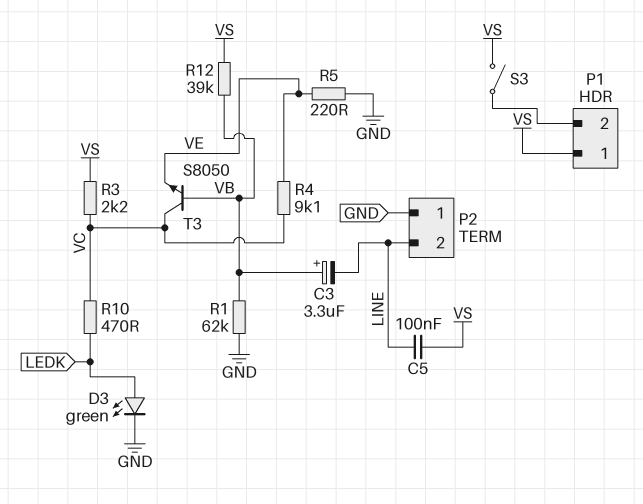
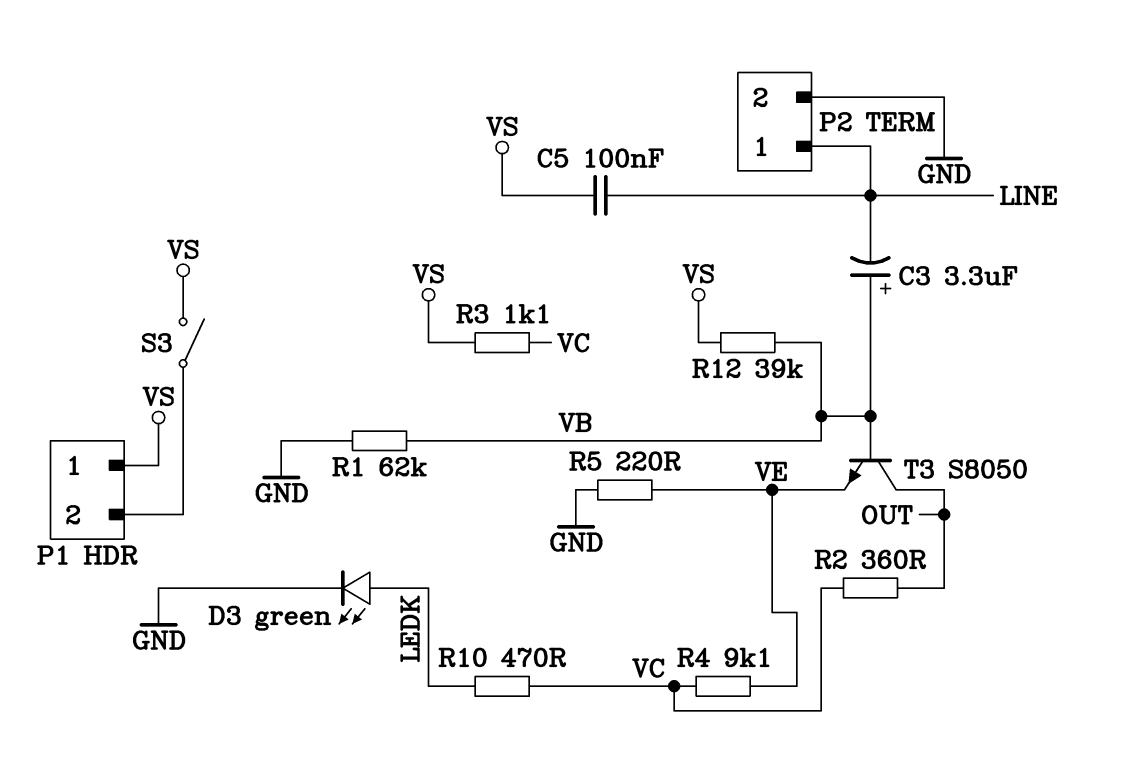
P2 pin 1: GND -> LINE
P2 pin 2: LINE -> GND
R2: none -> 360 (OUT, VC)
R3: 2.2k (VC, VS) -> 1.1k (VC, VS)
T3: NPN S8050 (B VB, C VC, E VE) -> NPN S8050 (B VB, C OUT, E VE)

